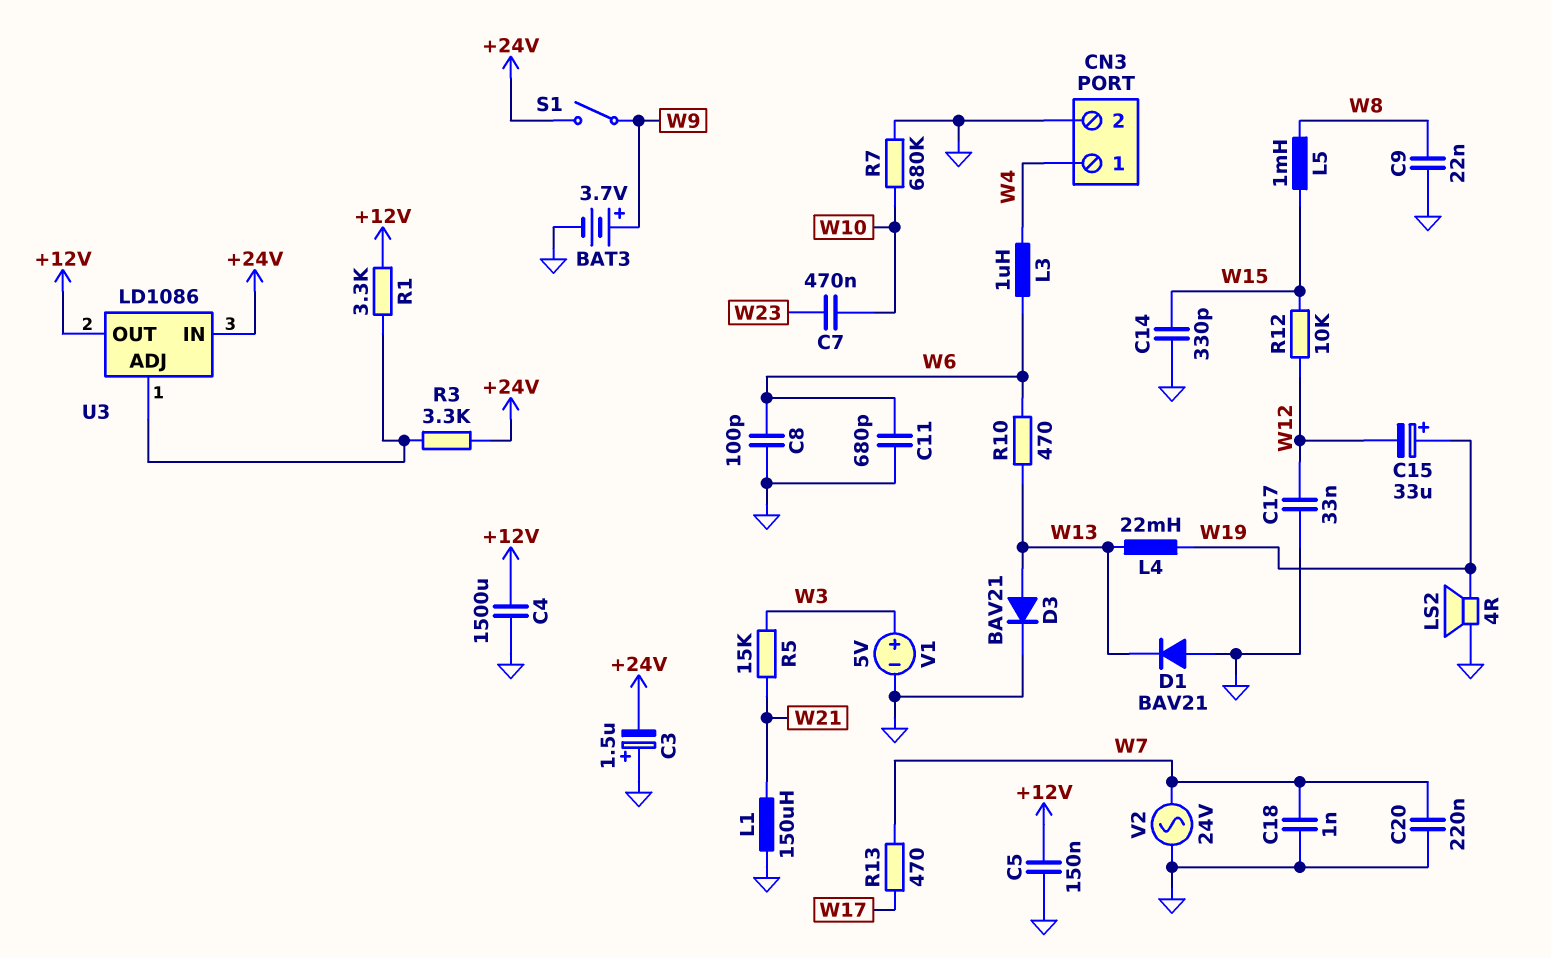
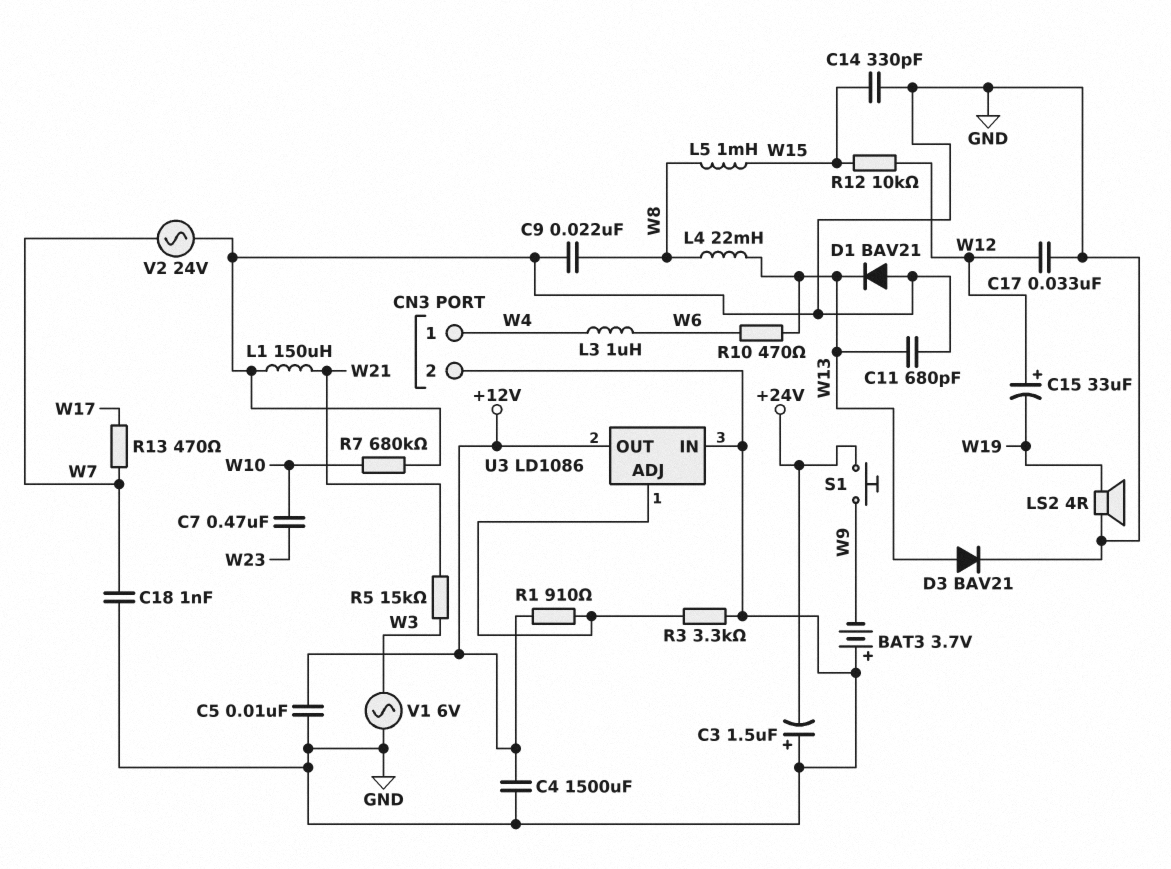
BAT3: 3.7V (plus W9, minus GND) -> 3.7V (plus GND, minus W9)
C5: 150nF (+12V, GND) -> 10nF (+12V, GND)
C8: 100pF (GND, W6) -> none
C11: 680pF (GND, W6) -> 680pF (GND, W13)
C15: 33uF (plus W19, minus W12) -> 33uF (plus W12, minus W19)
C20: 220nF (GND, W7) -> none
L4: 22mH (W13, W19) -> 22mH (W8, W13)
R1: 3.3k (+12V, U3/ADJ) -> 910 (+12V, U3/ADJ)
R3: 3.3k (+24V, U3/ADJ) -> 3.3k (GND, U3/ADJ)
S1: switch (+24V, W9) -> button (+24V, W9)
U3 pin IN: +24V -> GND
V1: 5V (plus W3, minus GND) -> AC 6V (GND, W3)

